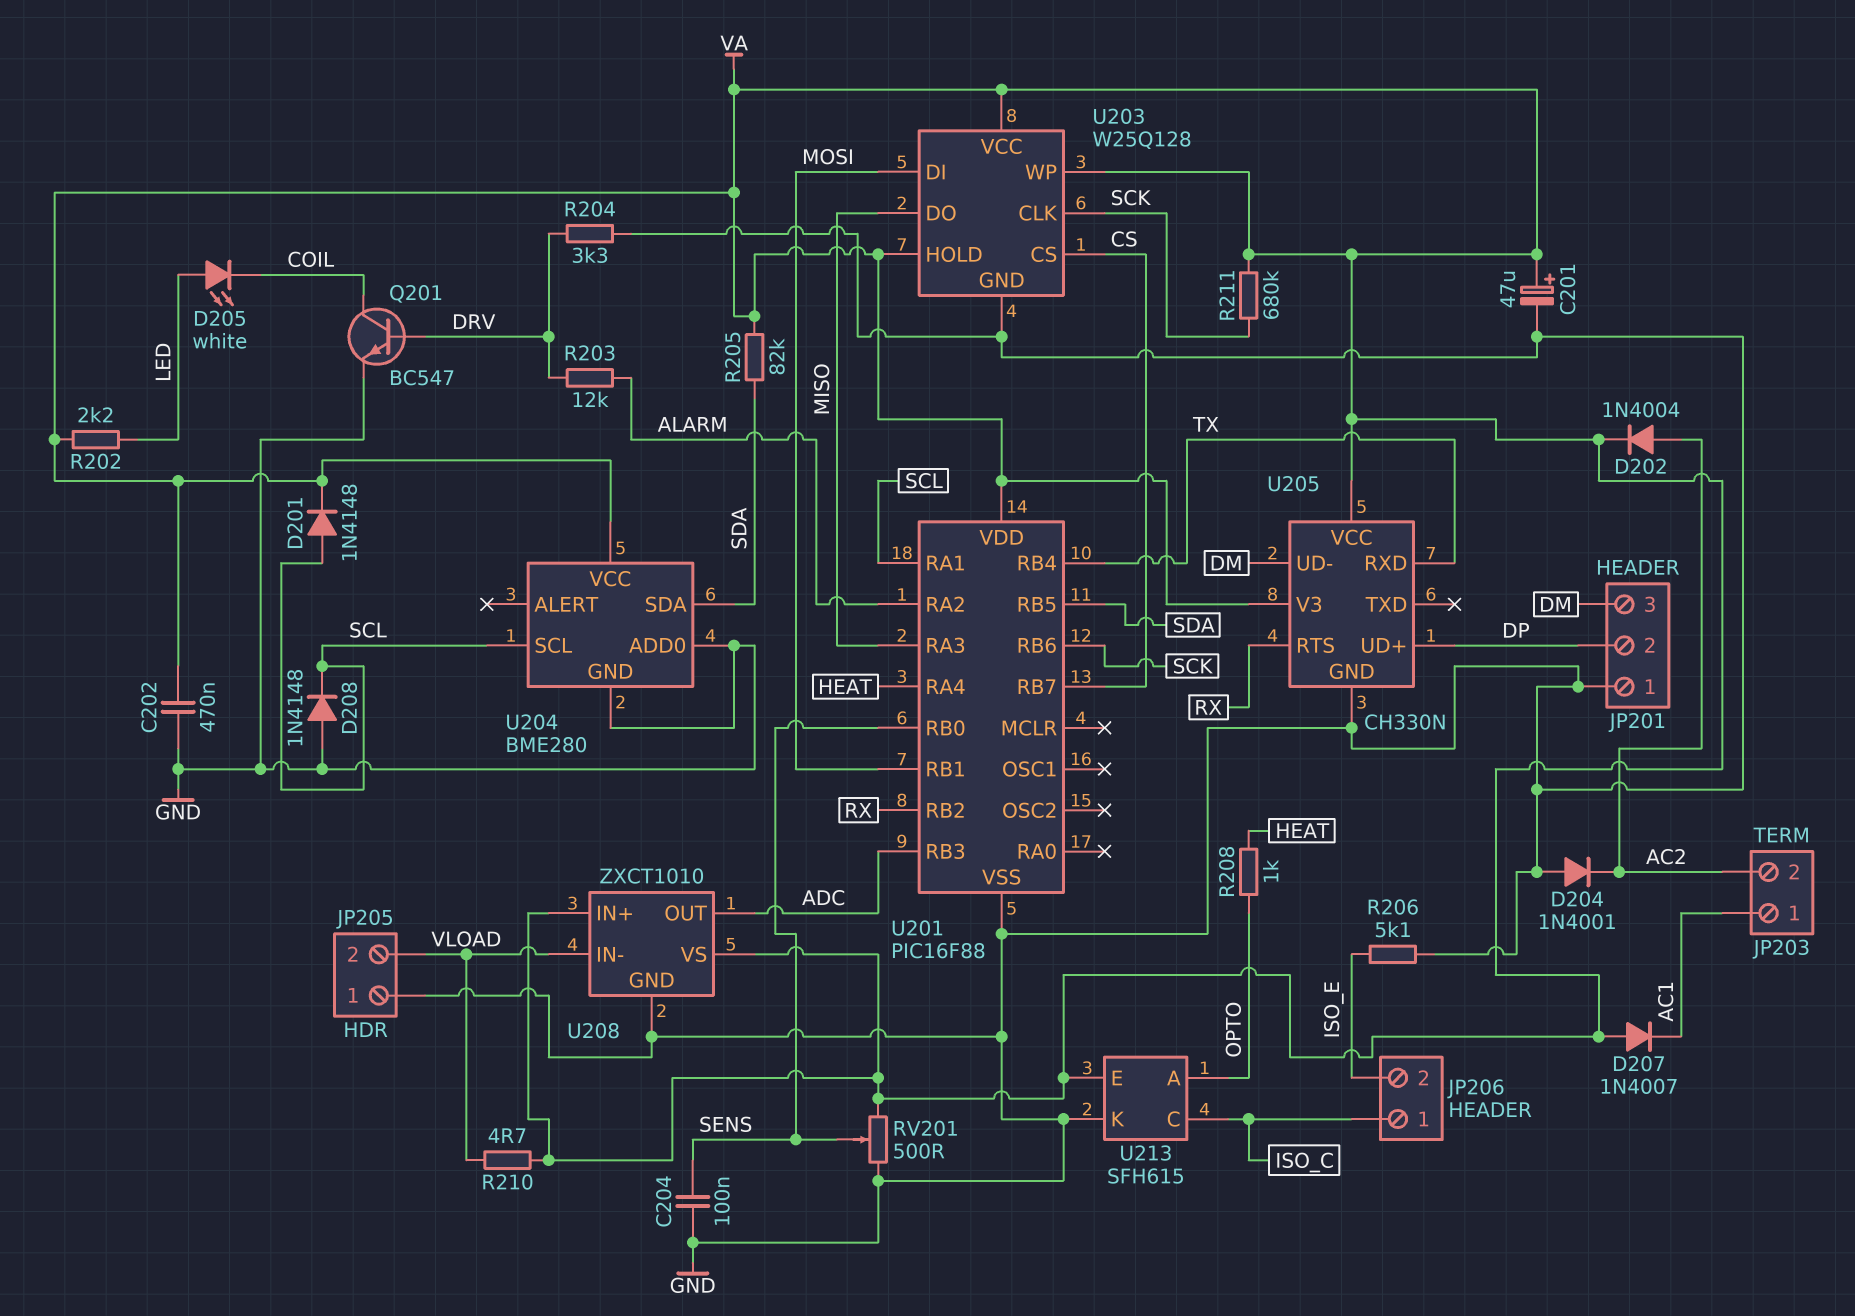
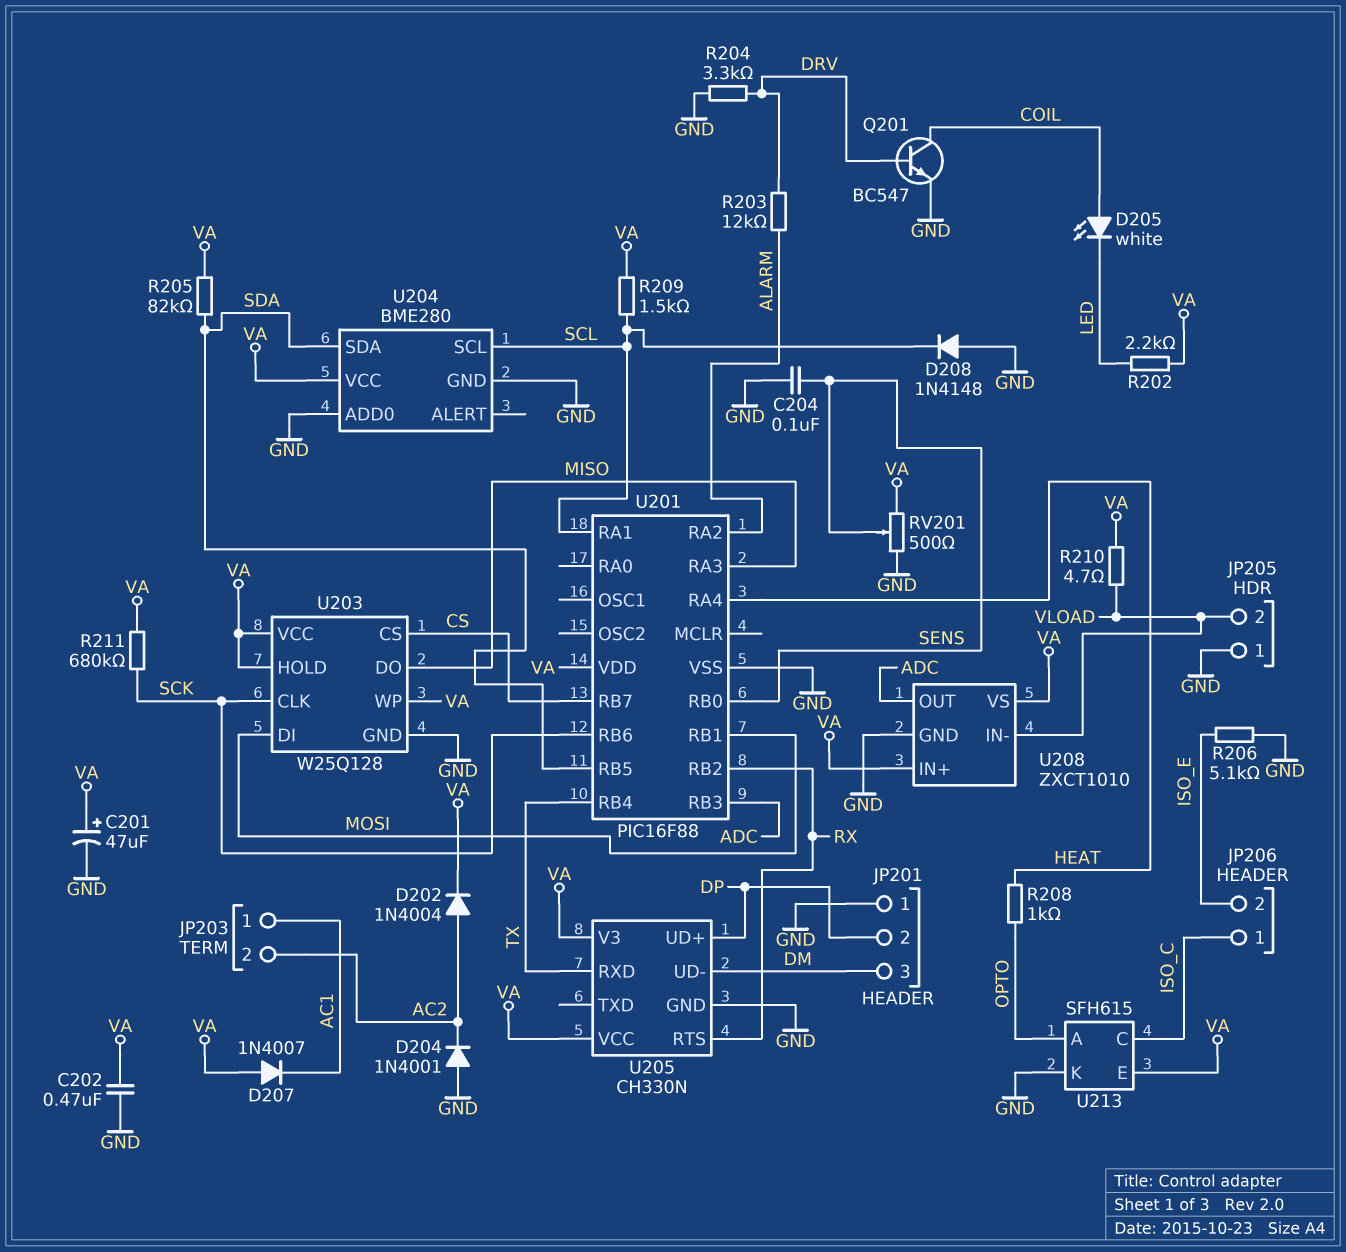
D201: diode 1N4148 (A SCL, K VA) -> none
D205: LED white (A LED, K COIL) -> LED white (A COIL, K LED)
R209: none -> 1.5k (SCL, VA)

